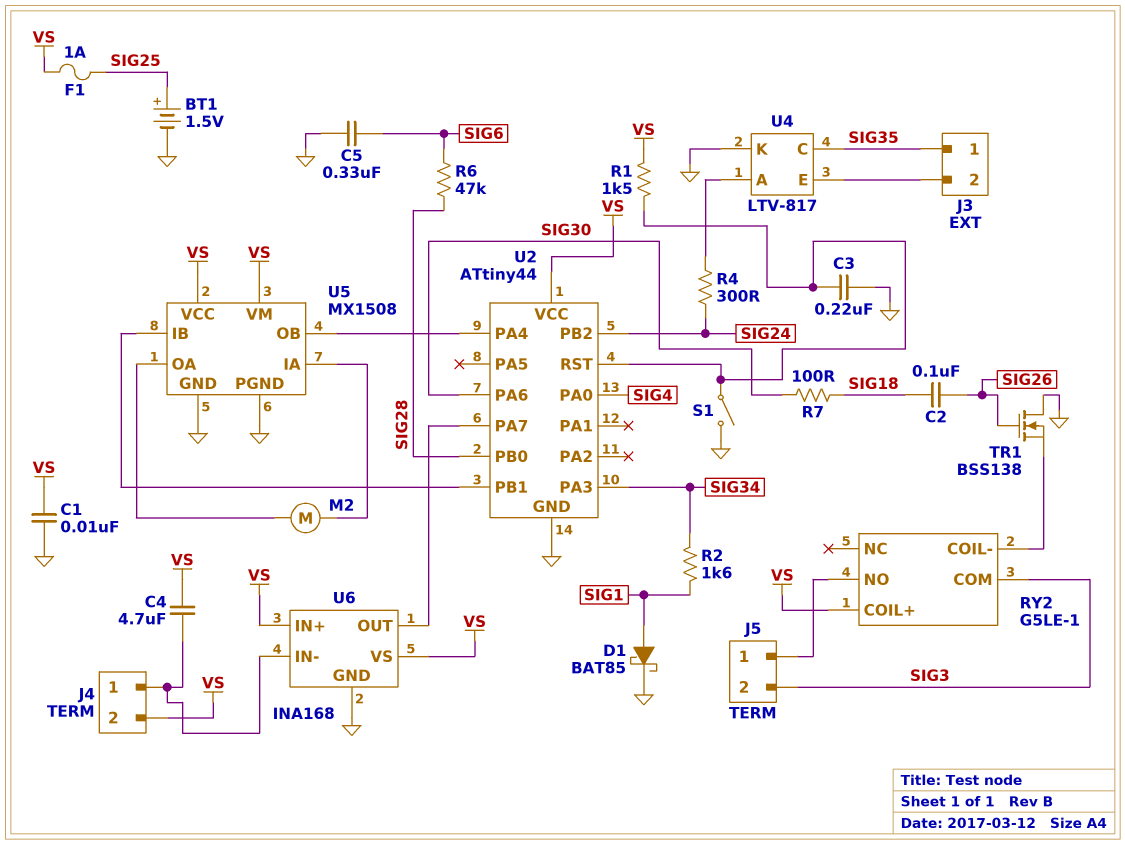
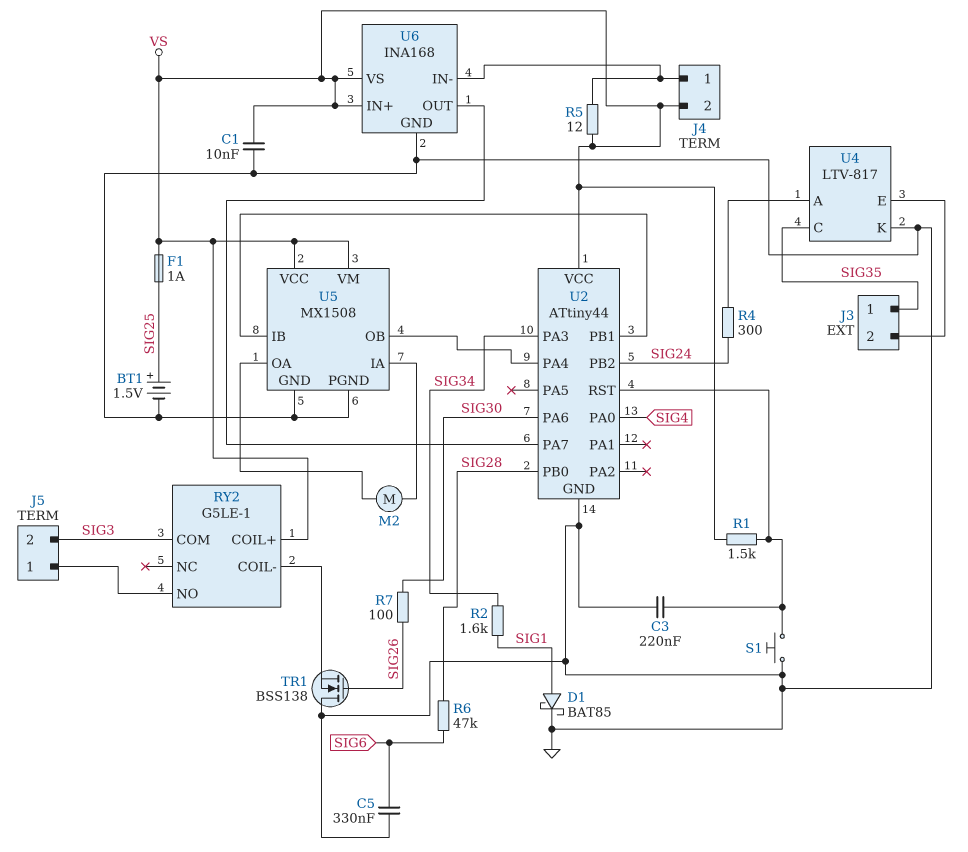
C2: 100nF (SIG18, SIG26) -> none
C4: 4.7uF (J4/1, VS) -> none
R5: none -> 12 (J4/1, VS)
R7: 100 (SIG18, SIG30) -> 100 (SIG26, SIG30)
S1: switch (GND, U2/RST) -> button (GND, U2/RST)

